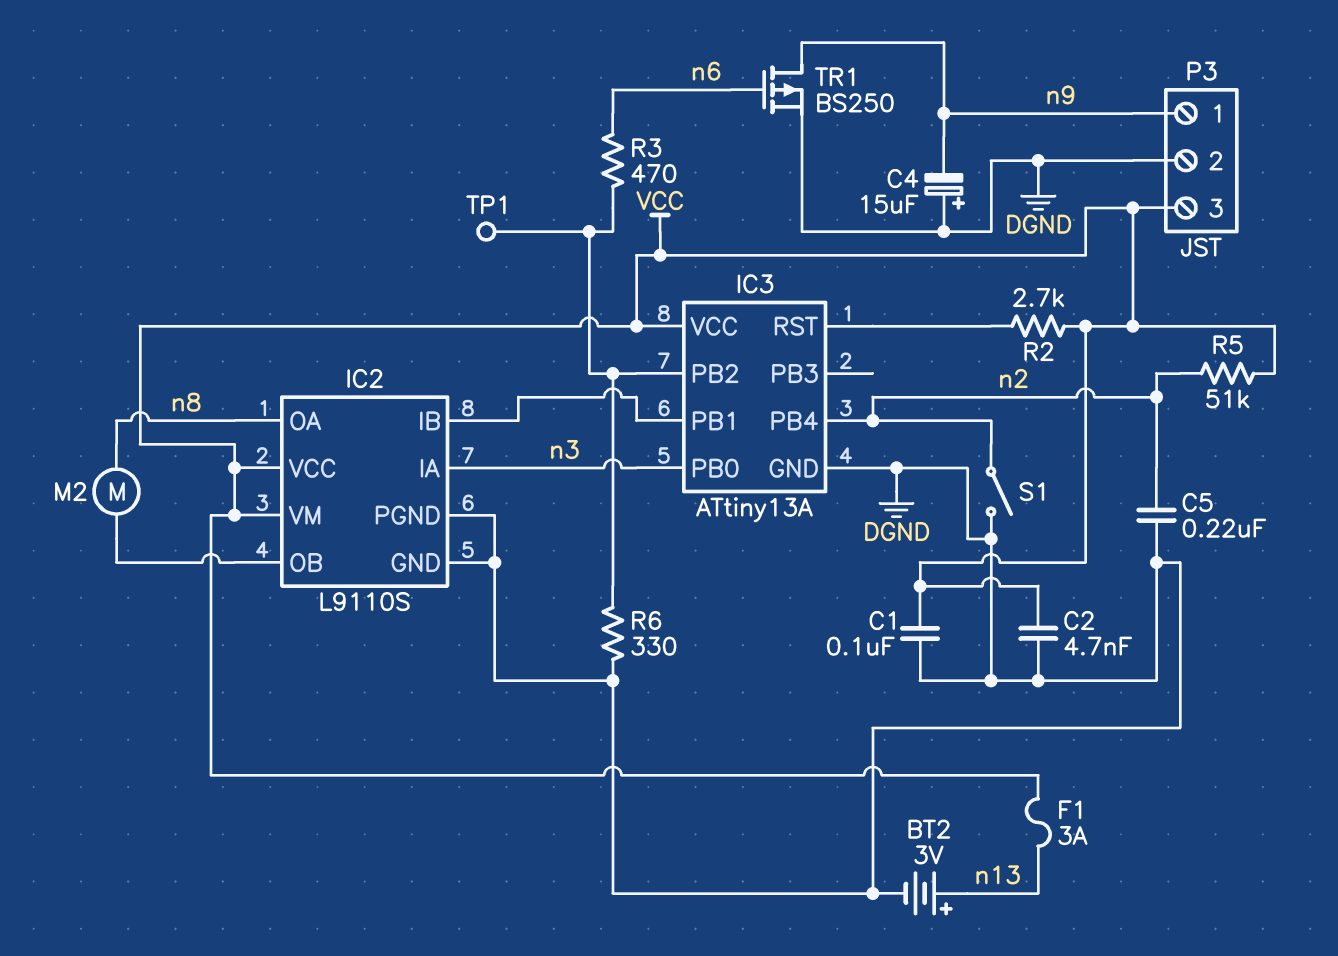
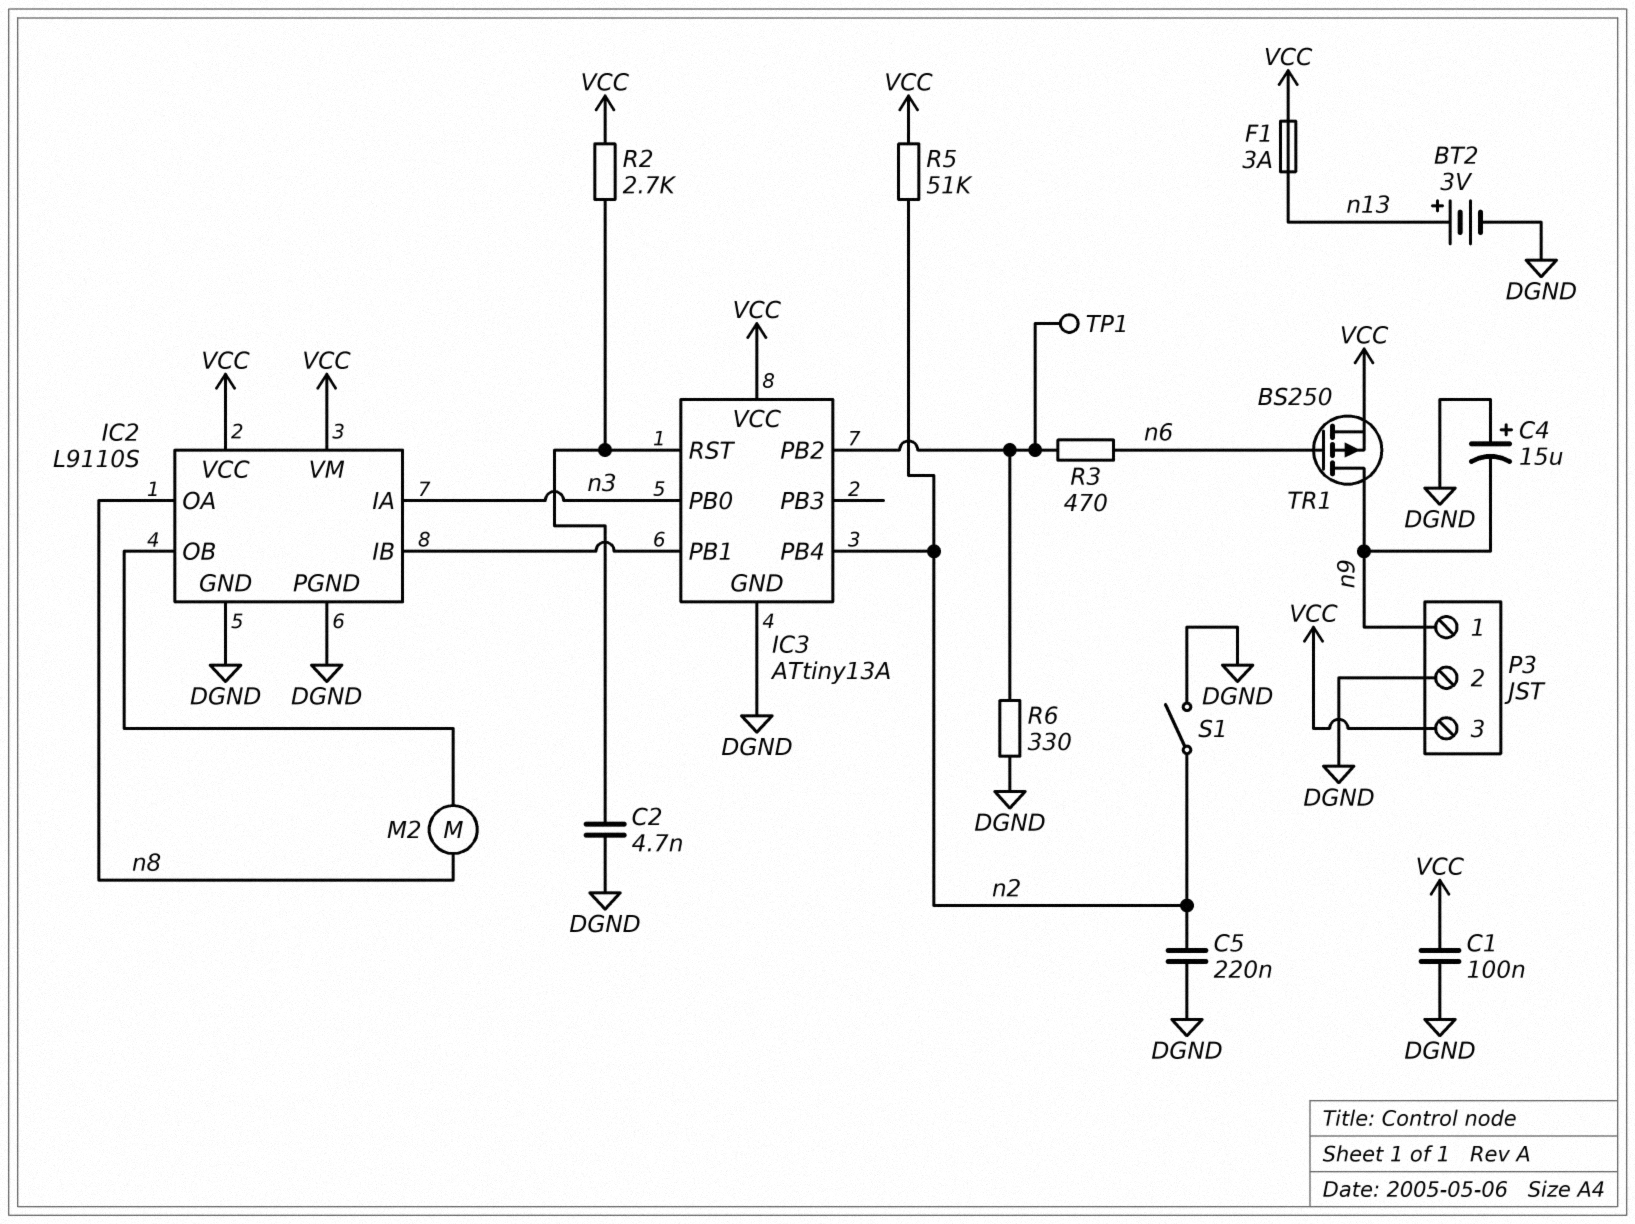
C2: 4.7nF (DGND, VCC) -> 4.7nF (DGND, IC3/RST)
TR1: PMOS BS250 (G n6, D n9, S DGND) -> PMOS BS250 (G n6, D n9, S VCC)

